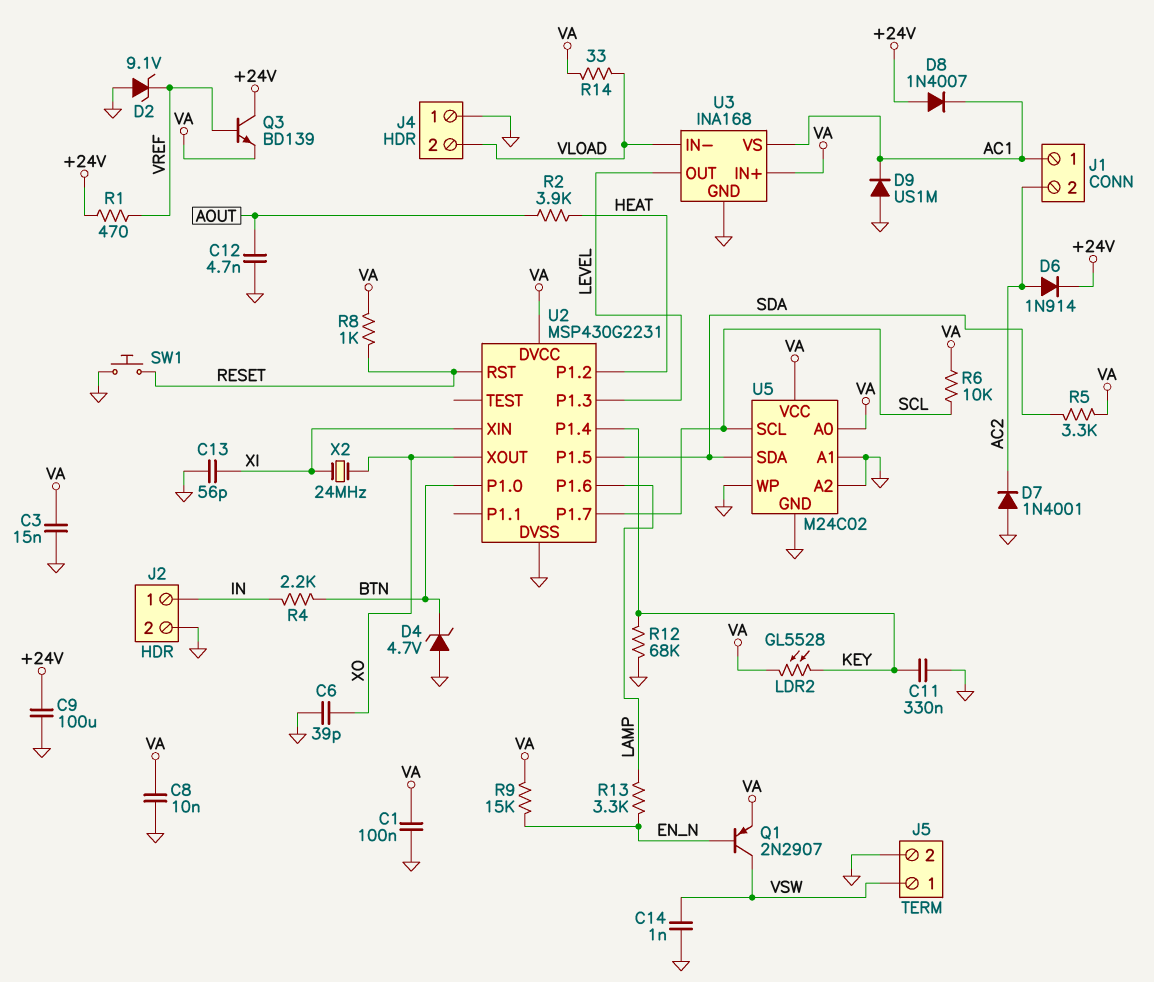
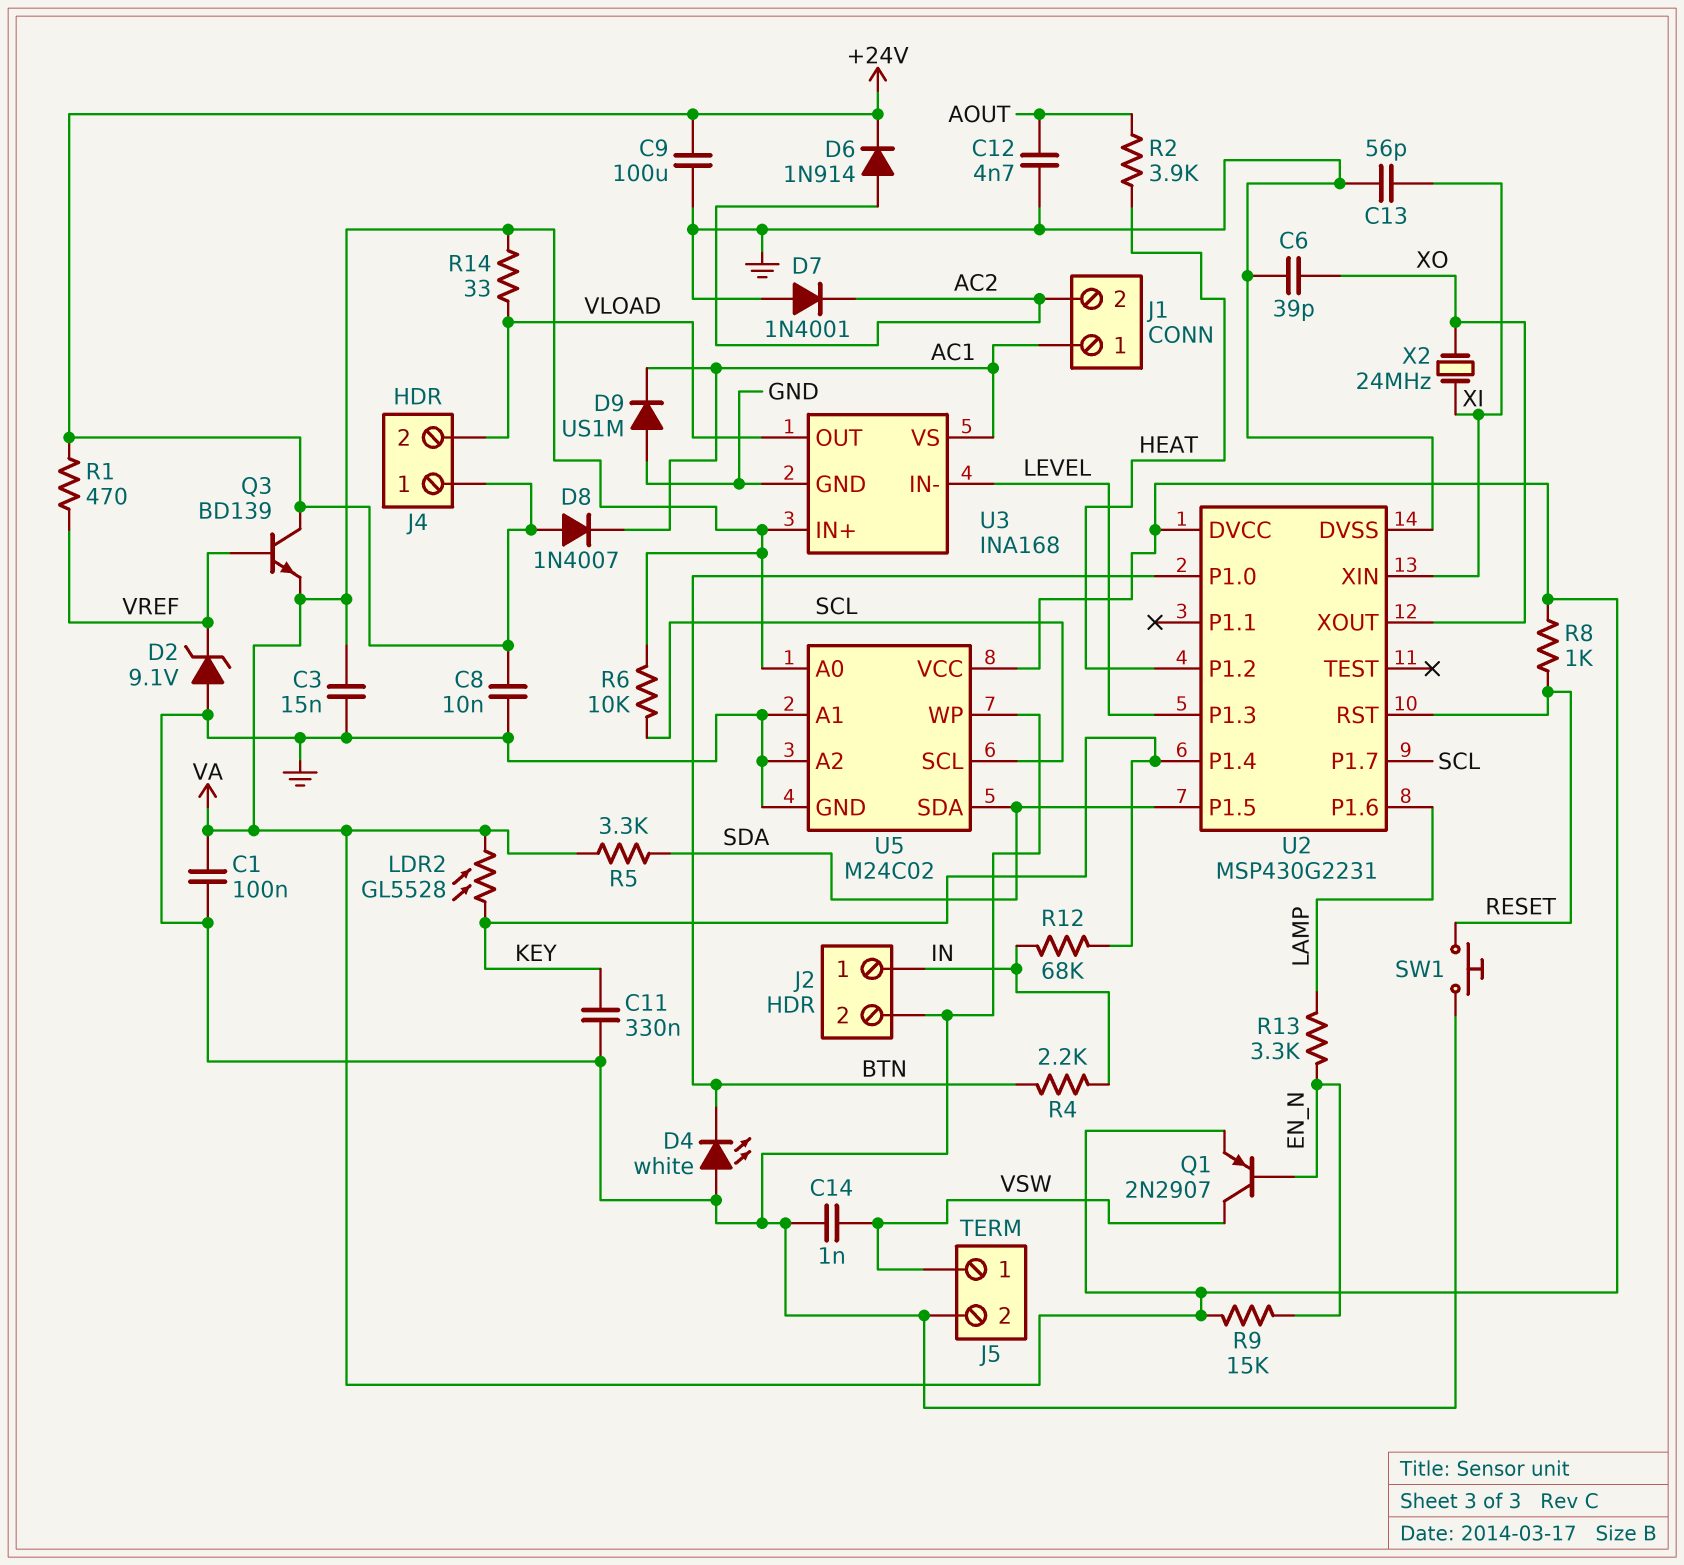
C8: 10nF (GND, VA) -> 10nF (+24V, GND)
D4: zener 4.7V (A GND, K BTN) -> LED white (A GND, K BTN)
J4 pin 1: GND -> +24V
R12: 68k (GND, KEY) -> 68k (IN, KEY)
U3 pin IN-: VLOAD -> LEVEL
U3 pin OUT: LEVEL -> VLOAD

